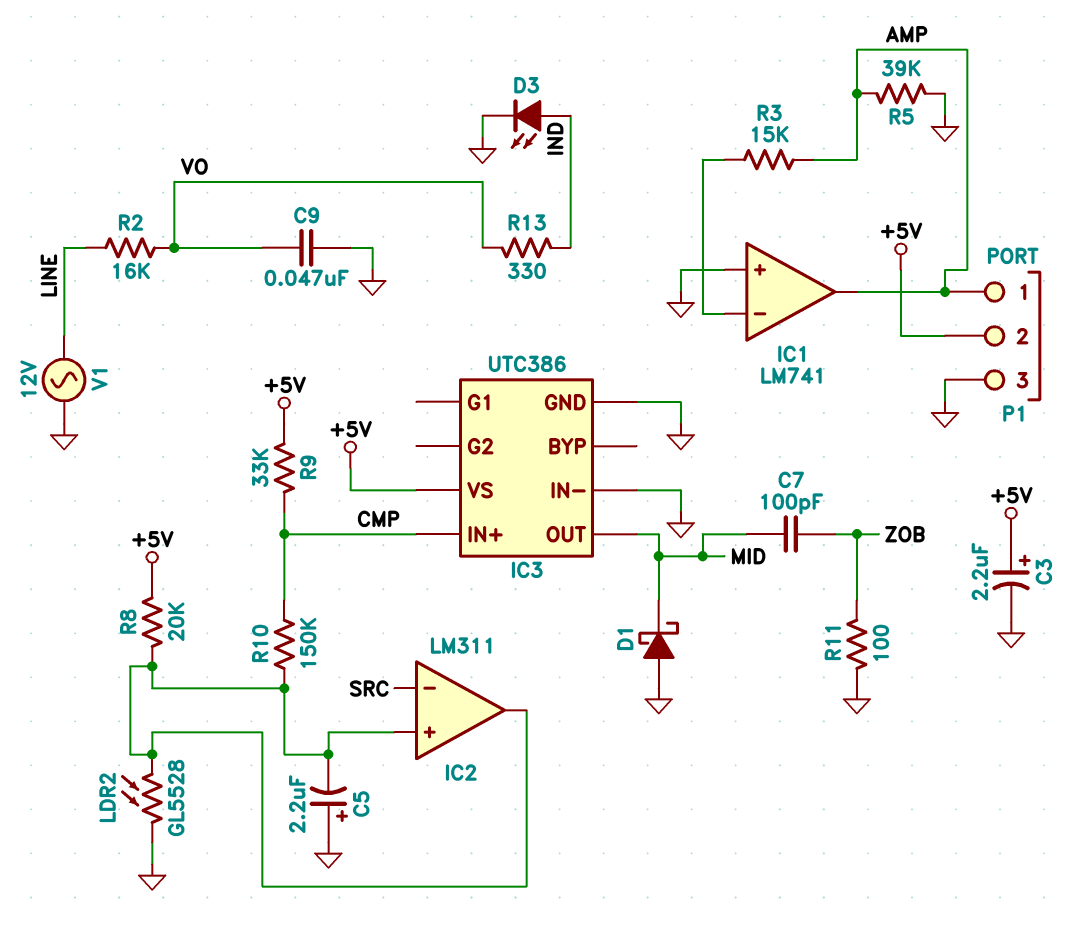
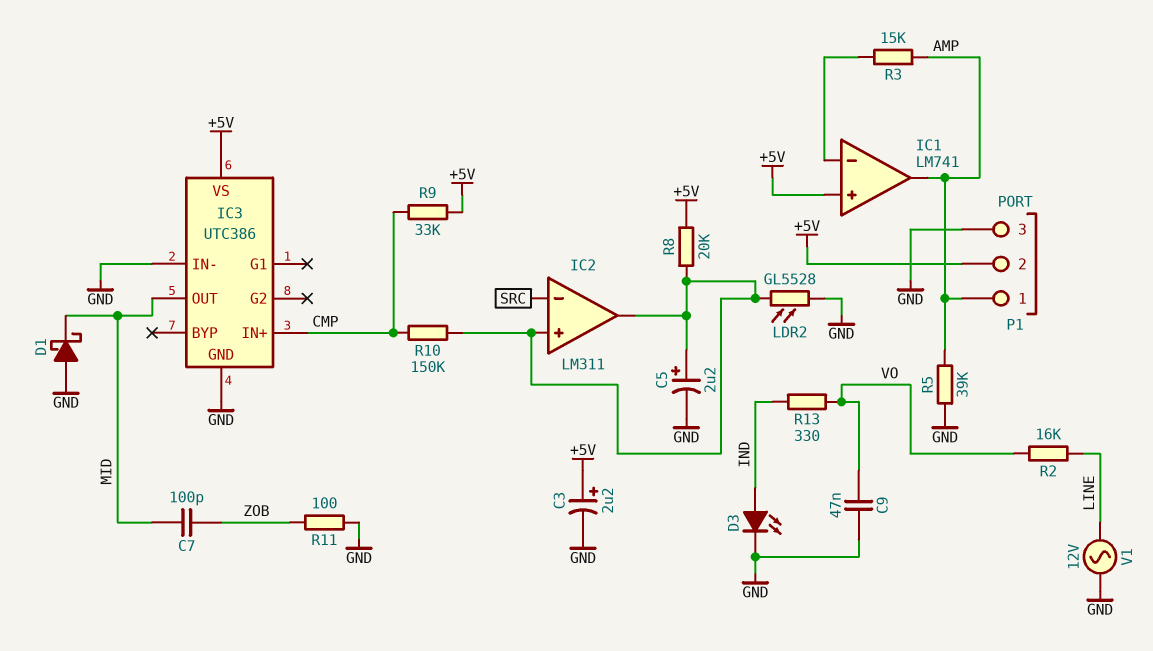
C5: 2.2uF (plus GND, minus IC2/in+) -> 2.2uF (plus IC2/in+, minus GND)
IC1 pin in+: GND -> +5V

